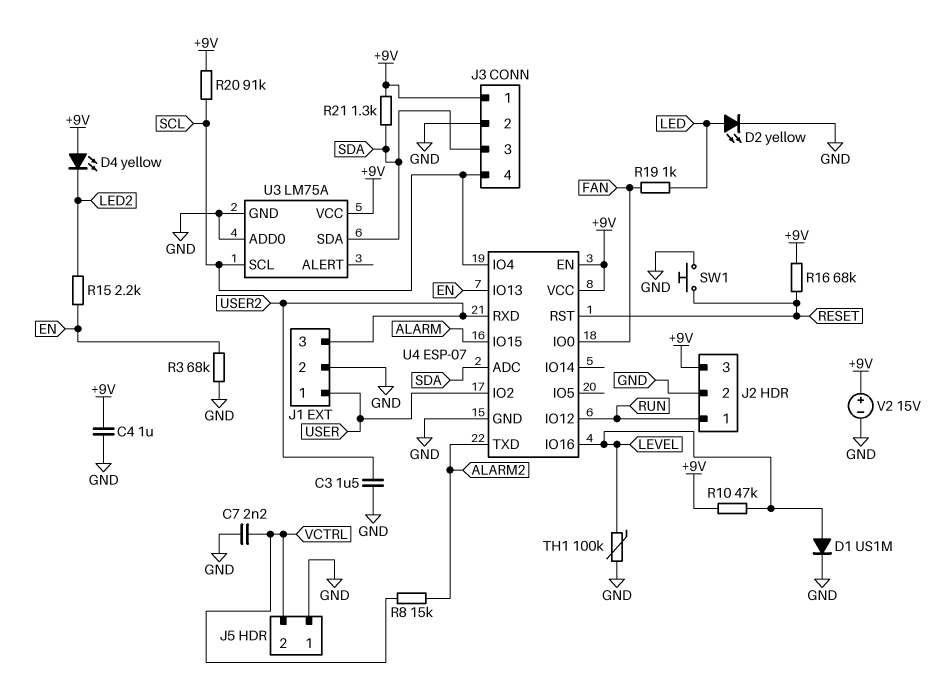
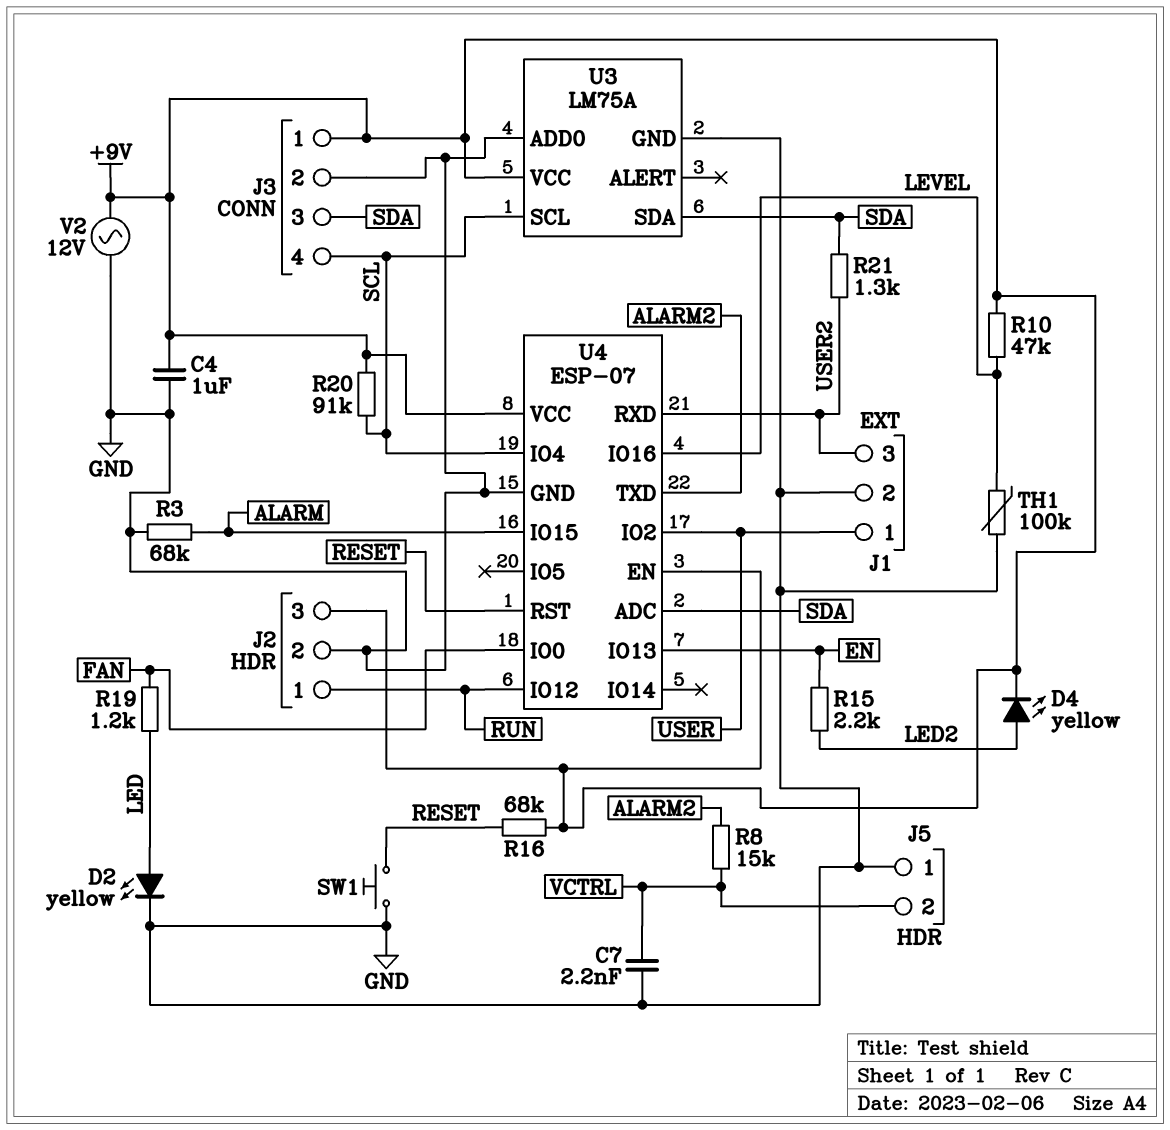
C3: 1.5uF (GND, USER2) -> none
D1: diode US1M (A LEVEL, K GND) -> none
D4: LED yellow (A +9V, K LED2) -> LED yellow (A LED2, K +9V)
R3: 68k (EN, GND) -> 68k (ALARM, GND)
R19: 1k (FAN, LED) -> 1.2k (FAN, LED)
R21: 1.3k (+9V, SDA) -> 1.3k (SDA, USER2)
V2: 15V (plus +9V, minus GND) -> AC 12V (+9V, GND)

